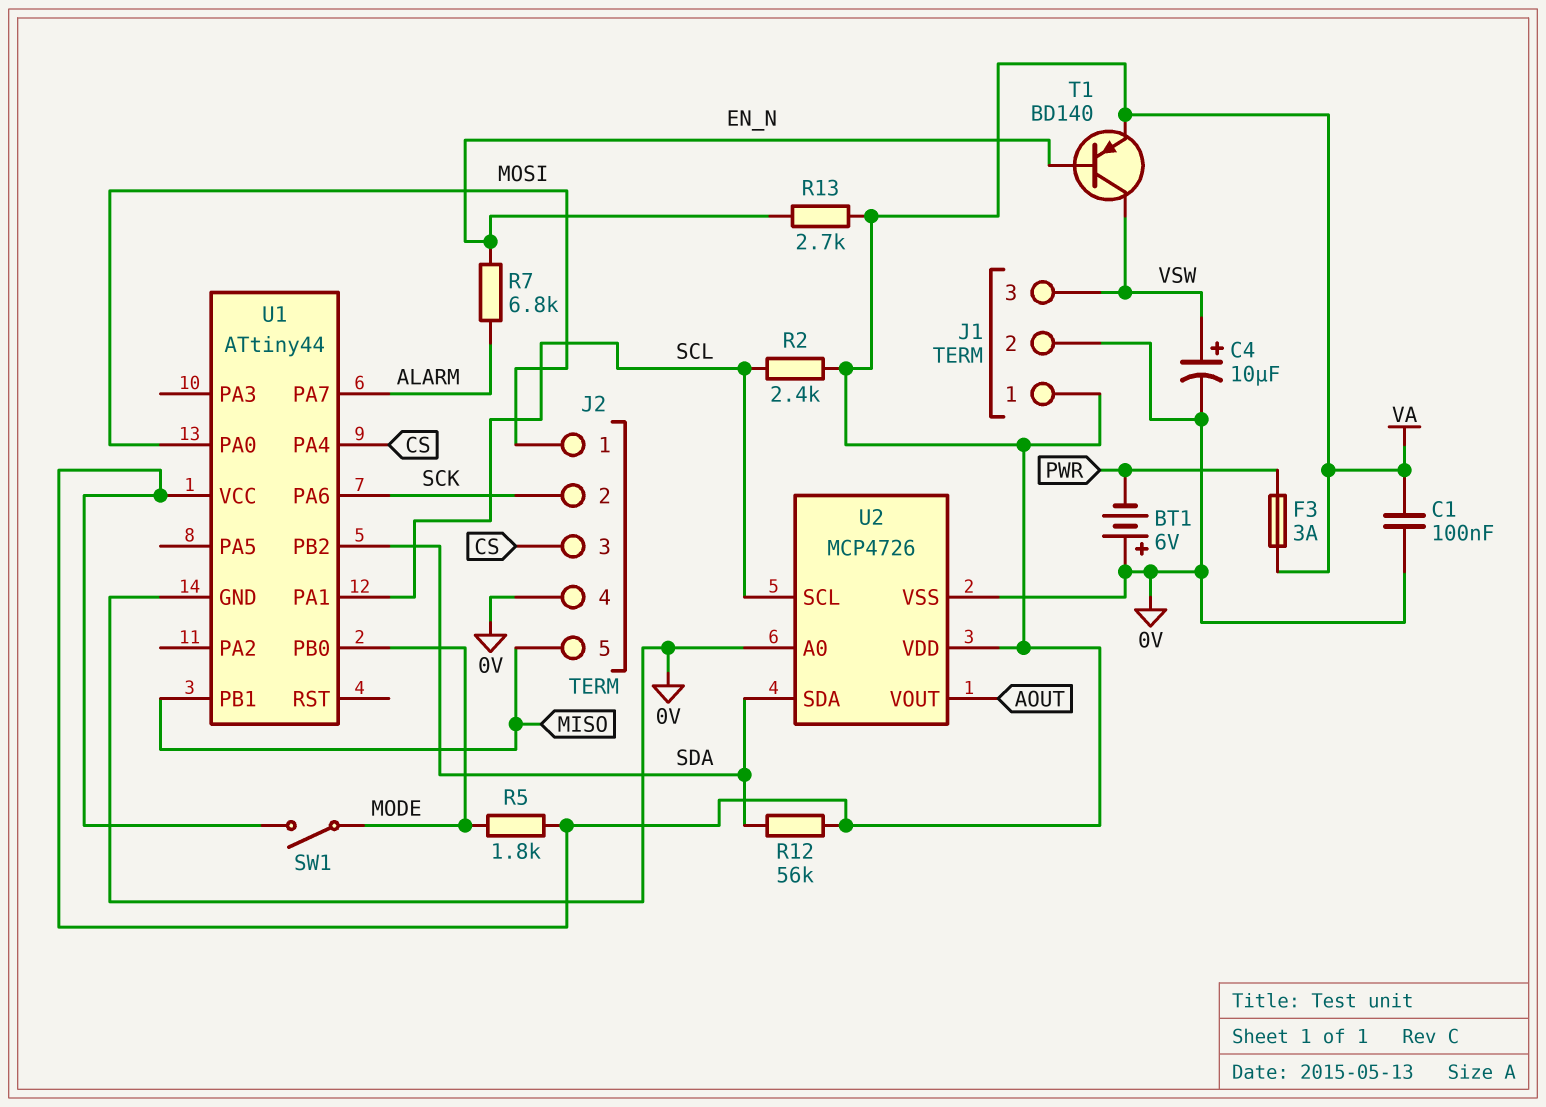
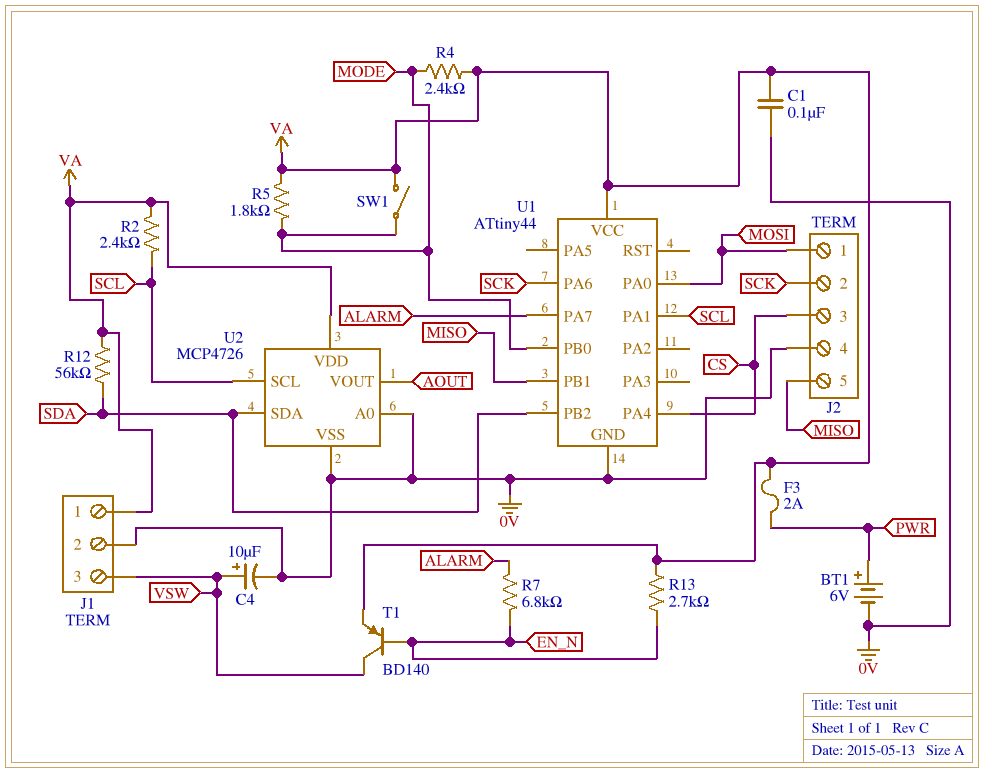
BT1: 6V (plus 0V, minus PWR) -> 6V (plus PWR, minus 0V)
F3: 3A (PWR, VA) -> 2A (PWR, VA)
R4: none -> 2.4k (MODE, VA)

